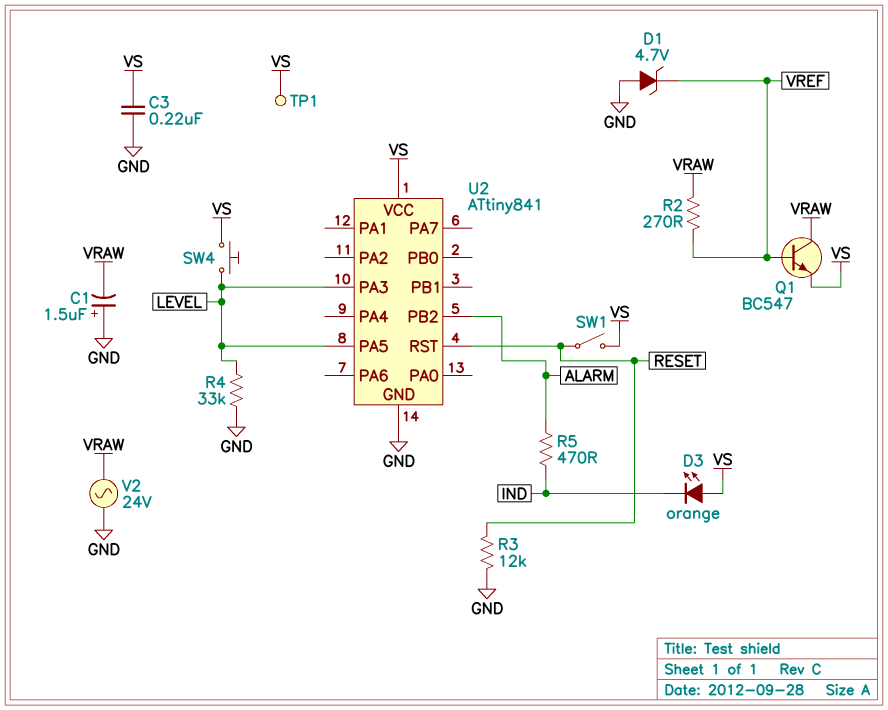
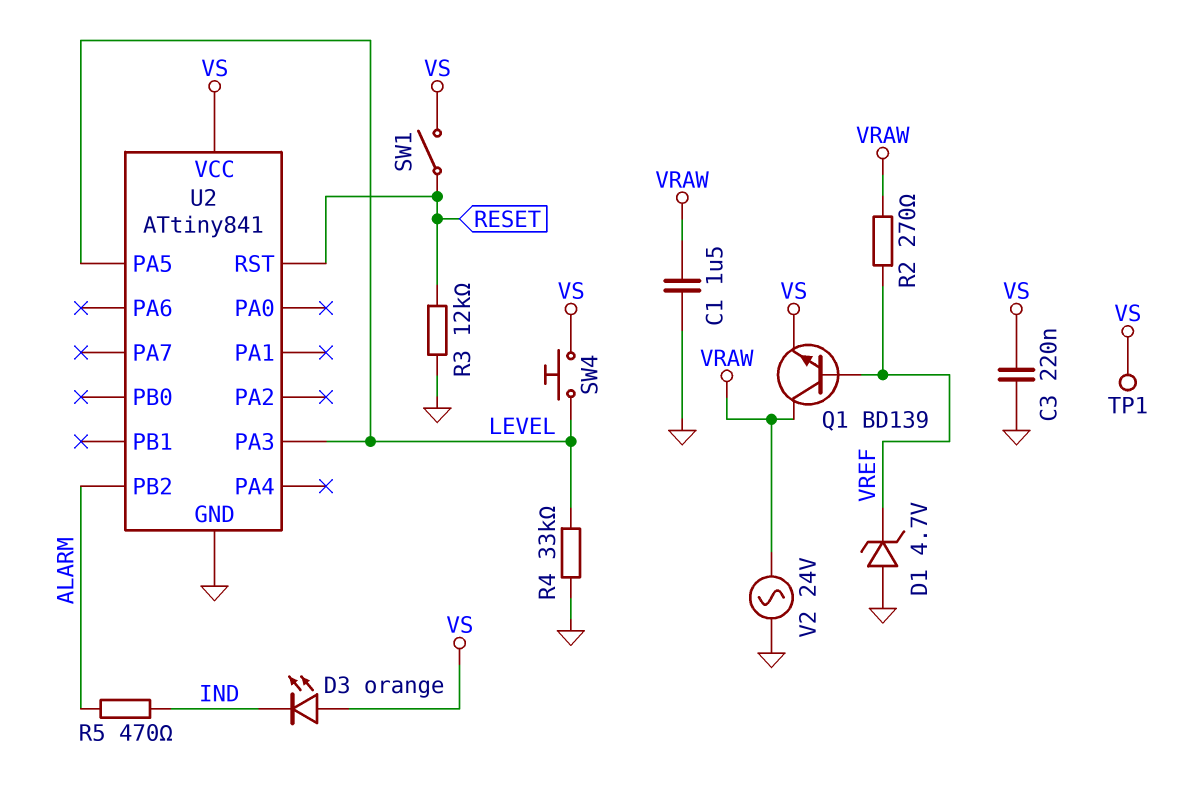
C1: 1.5uF (plus GND, minus VRAW) -> 1.5uF (GND, VRAW)
Q1: NPN BC547 (B VREF, C VRAW, E VS) -> NPN BD139 (B VREF, C VRAW, E VS)

